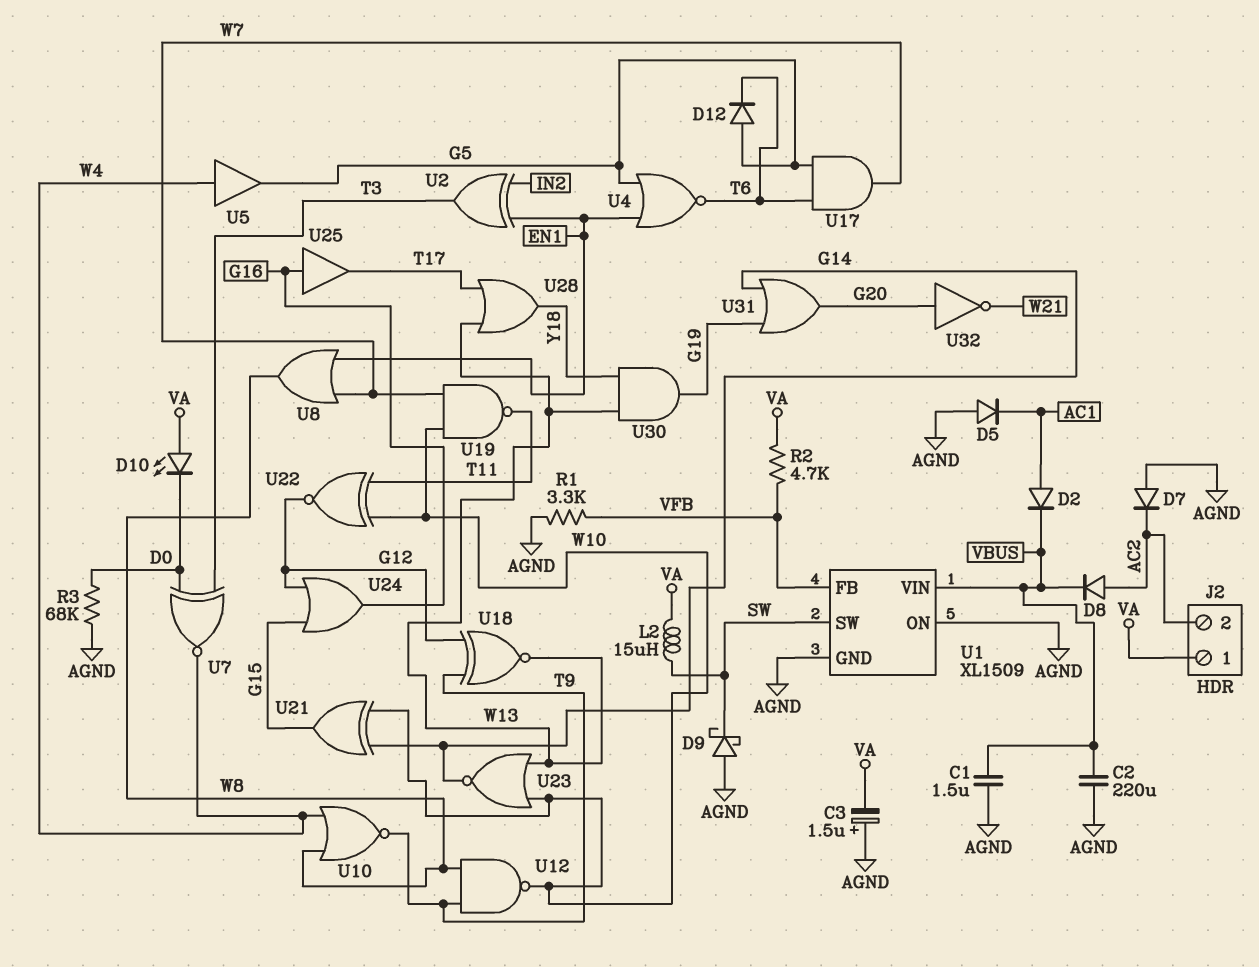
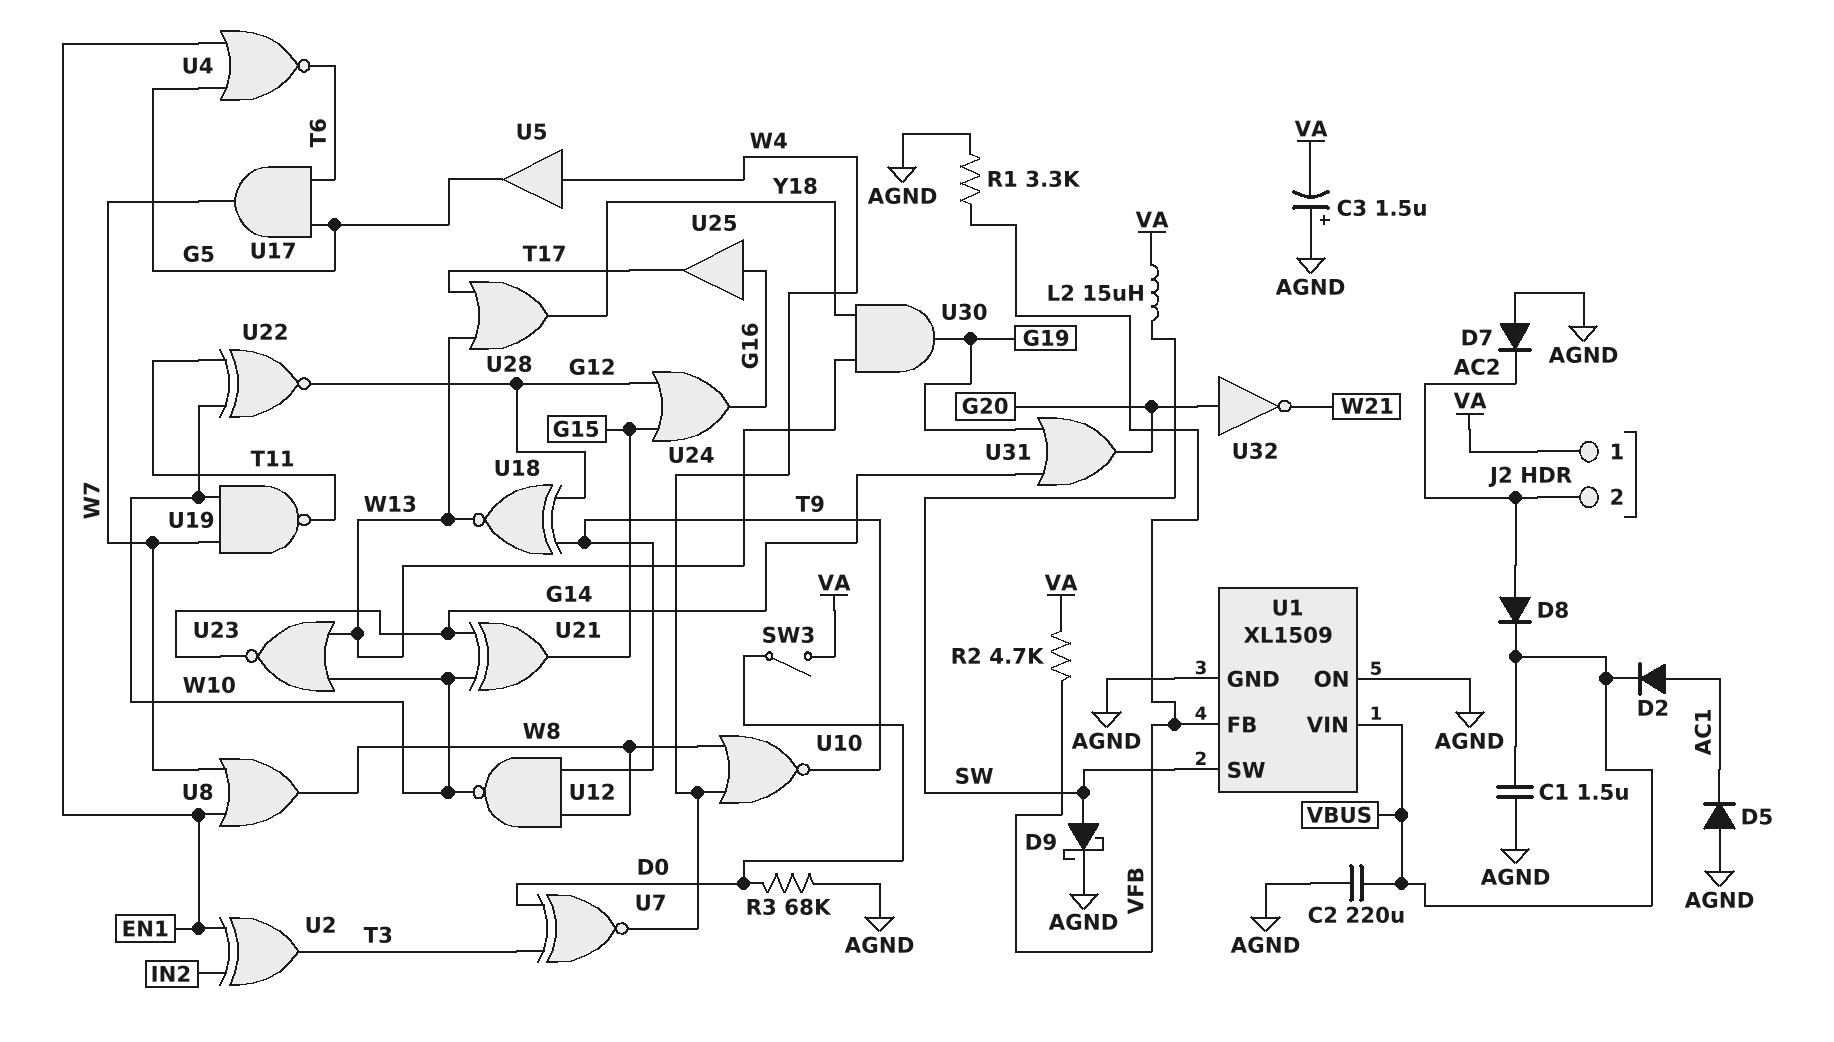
D9: schottky (A AGND, K SW) -> schottky (A SW, K AGND)
D10: LED (A VA, K D0) -> none
D12: diode (A G5, K T6) -> none
SW3: none -> switch (D0, VA)

